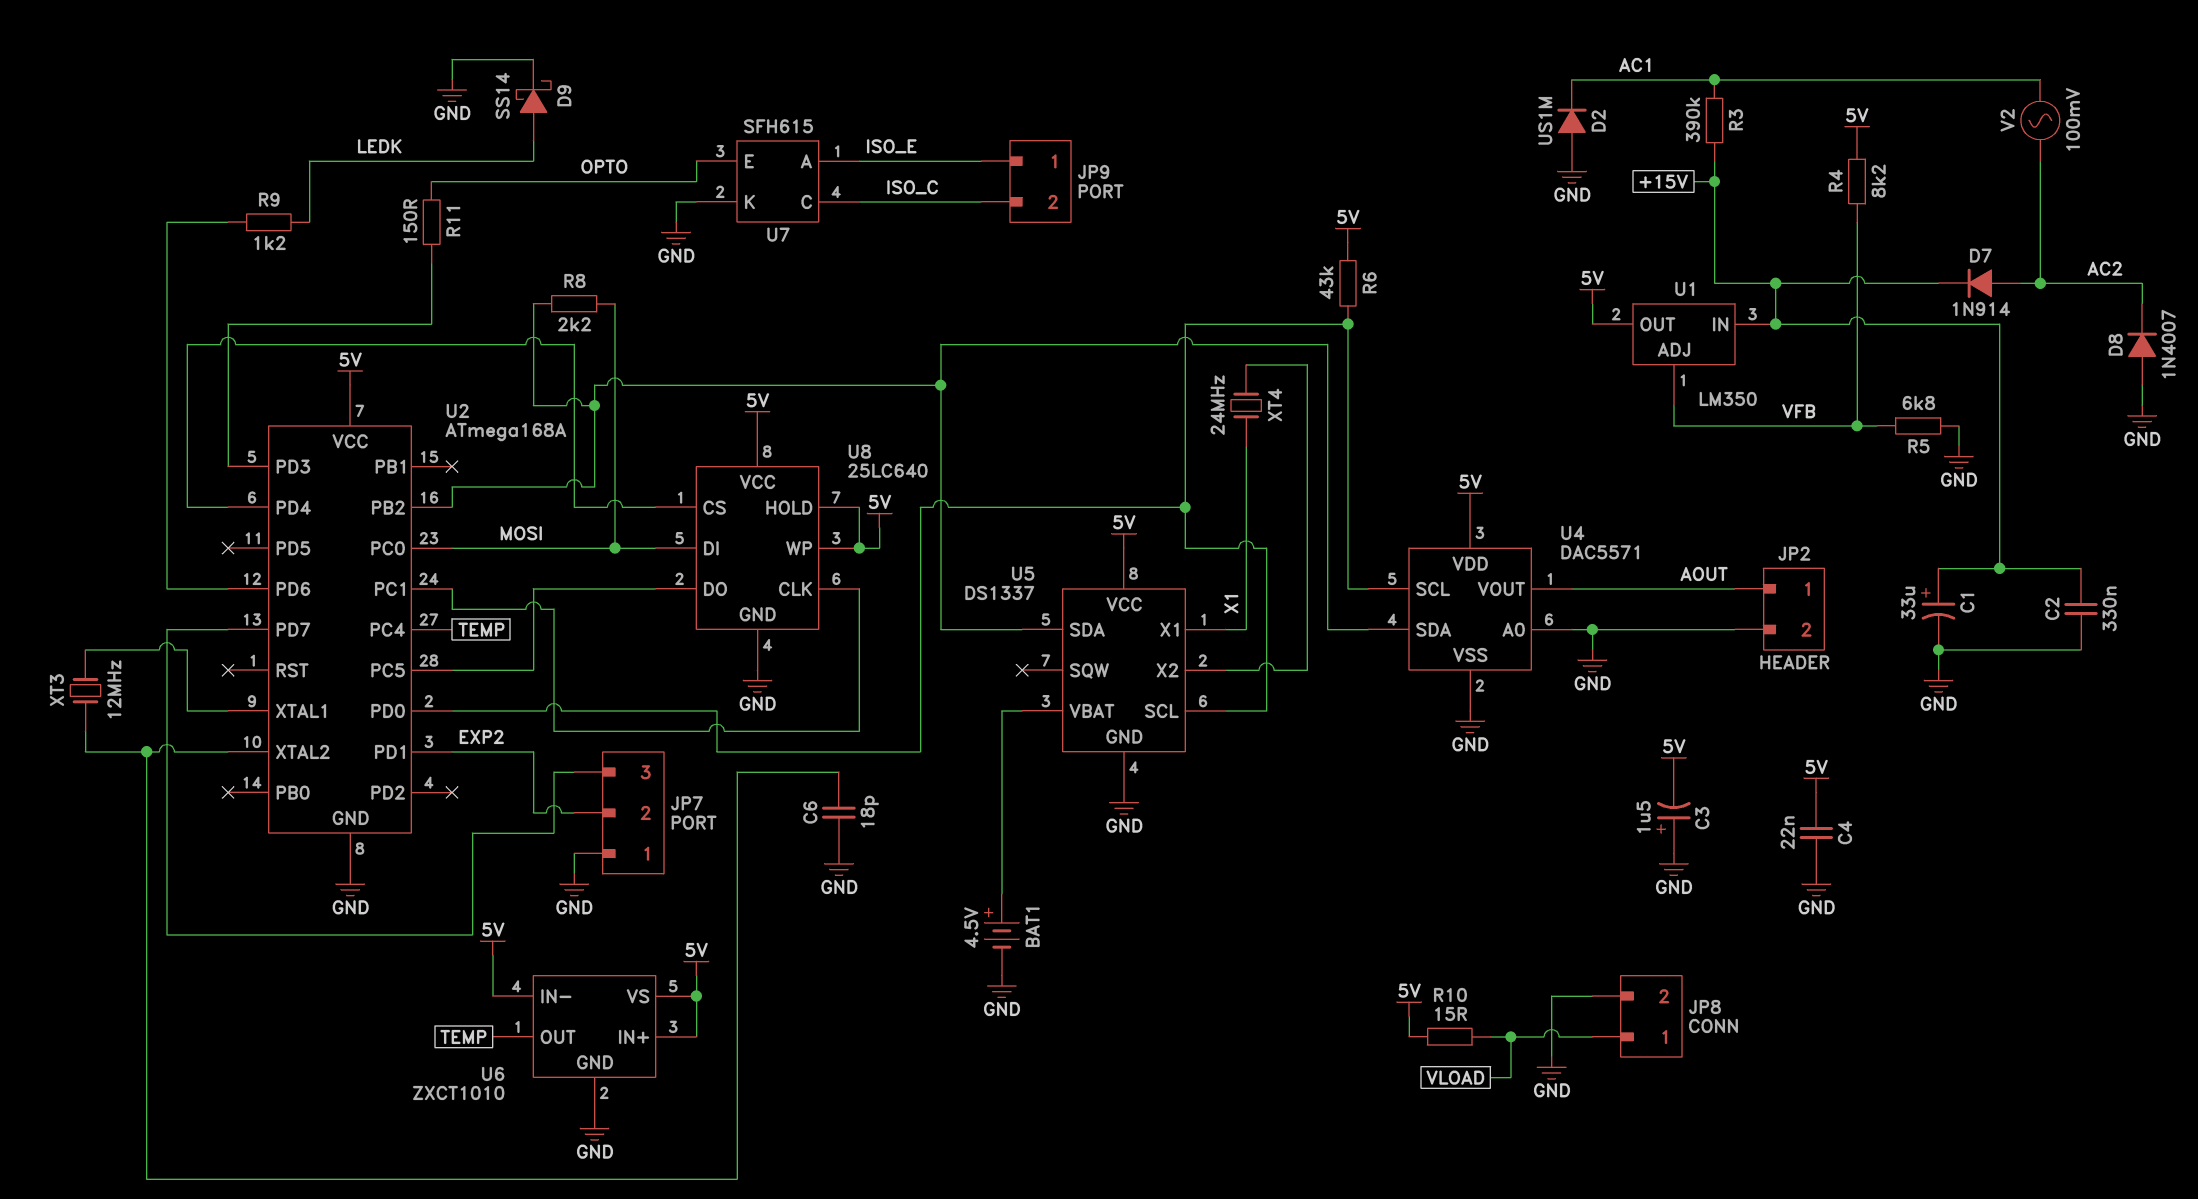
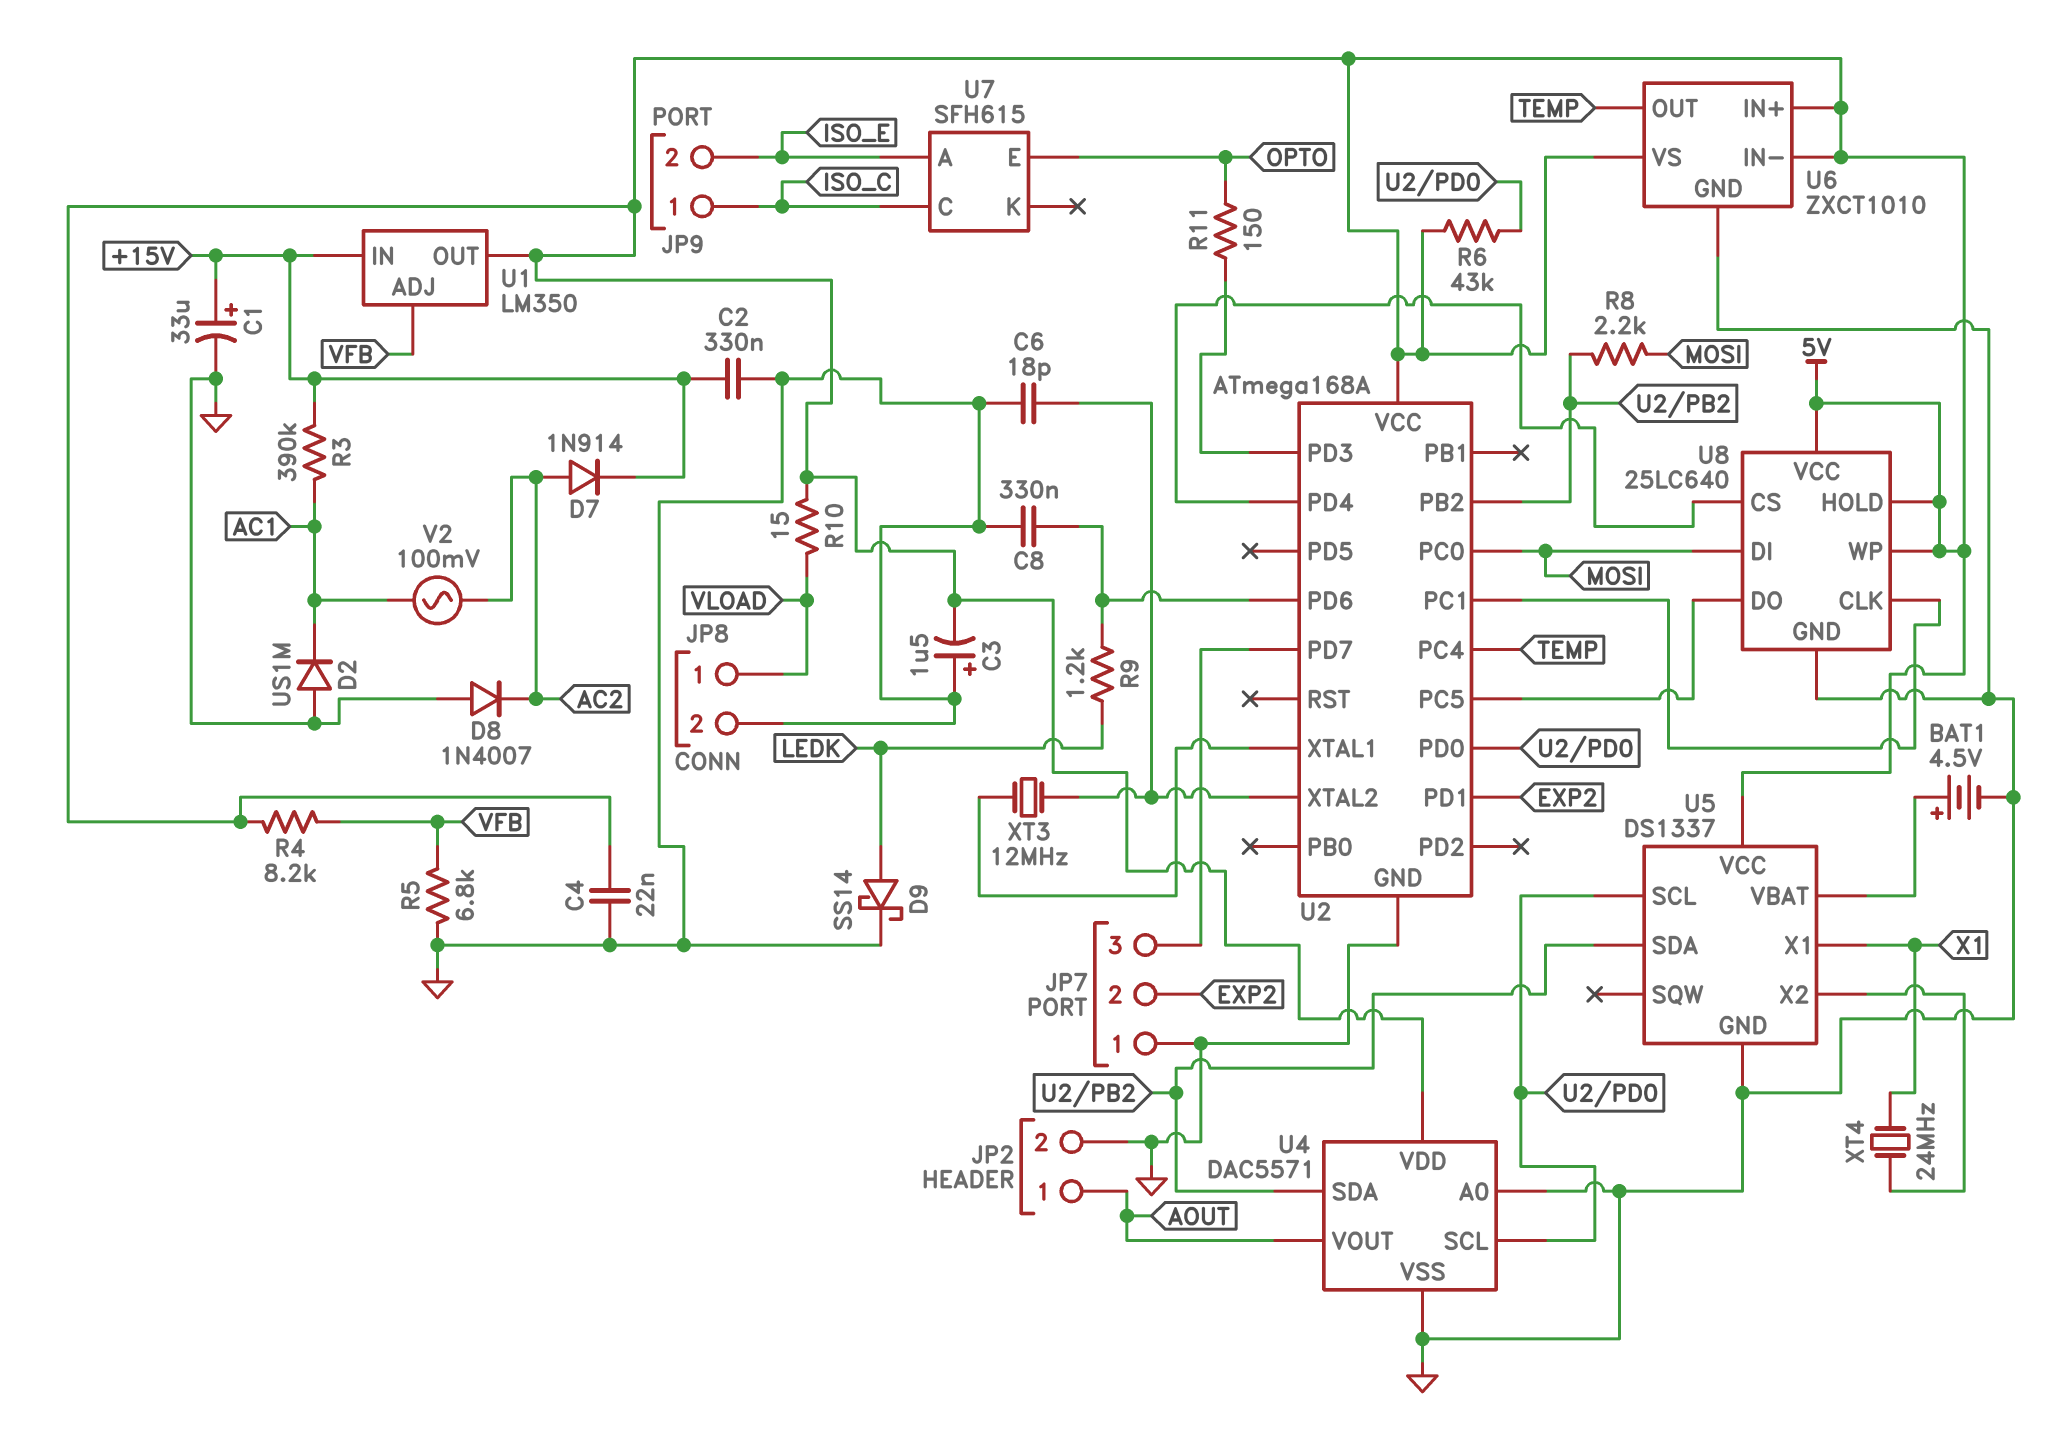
C8: none -> 330nF (GND, U2/PD6)
JP9 pin 1: ISO_E -> ISO_C
JP9 pin 2: ISO_C -> ISO_E
U7 pin K: GND -> none

